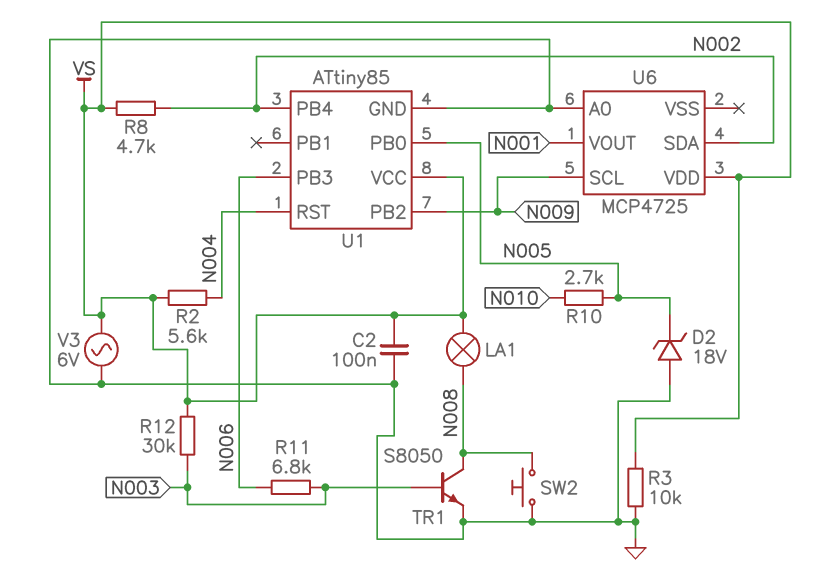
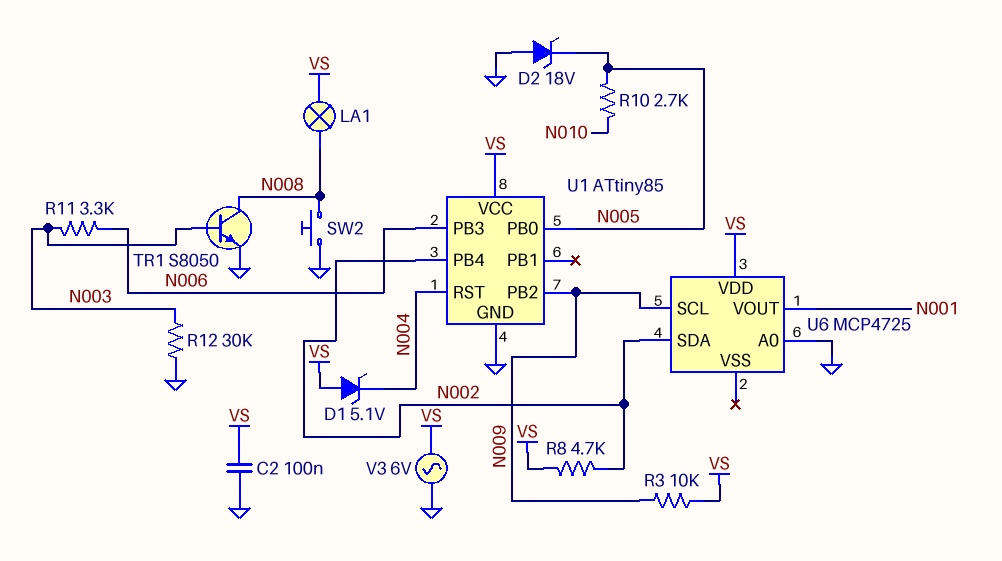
D1: none -> zener 5.1V (A VS, K N004)
R2: 5.6k (N004, VS) -> none
R3: 10k (GND, VS) -> 10k (N009, VS)
R11: 6.8k (N003, N006) -> 3.3k (N003, N006)
R12: 30k (N003, VS) -> 30k (GND, N003)

